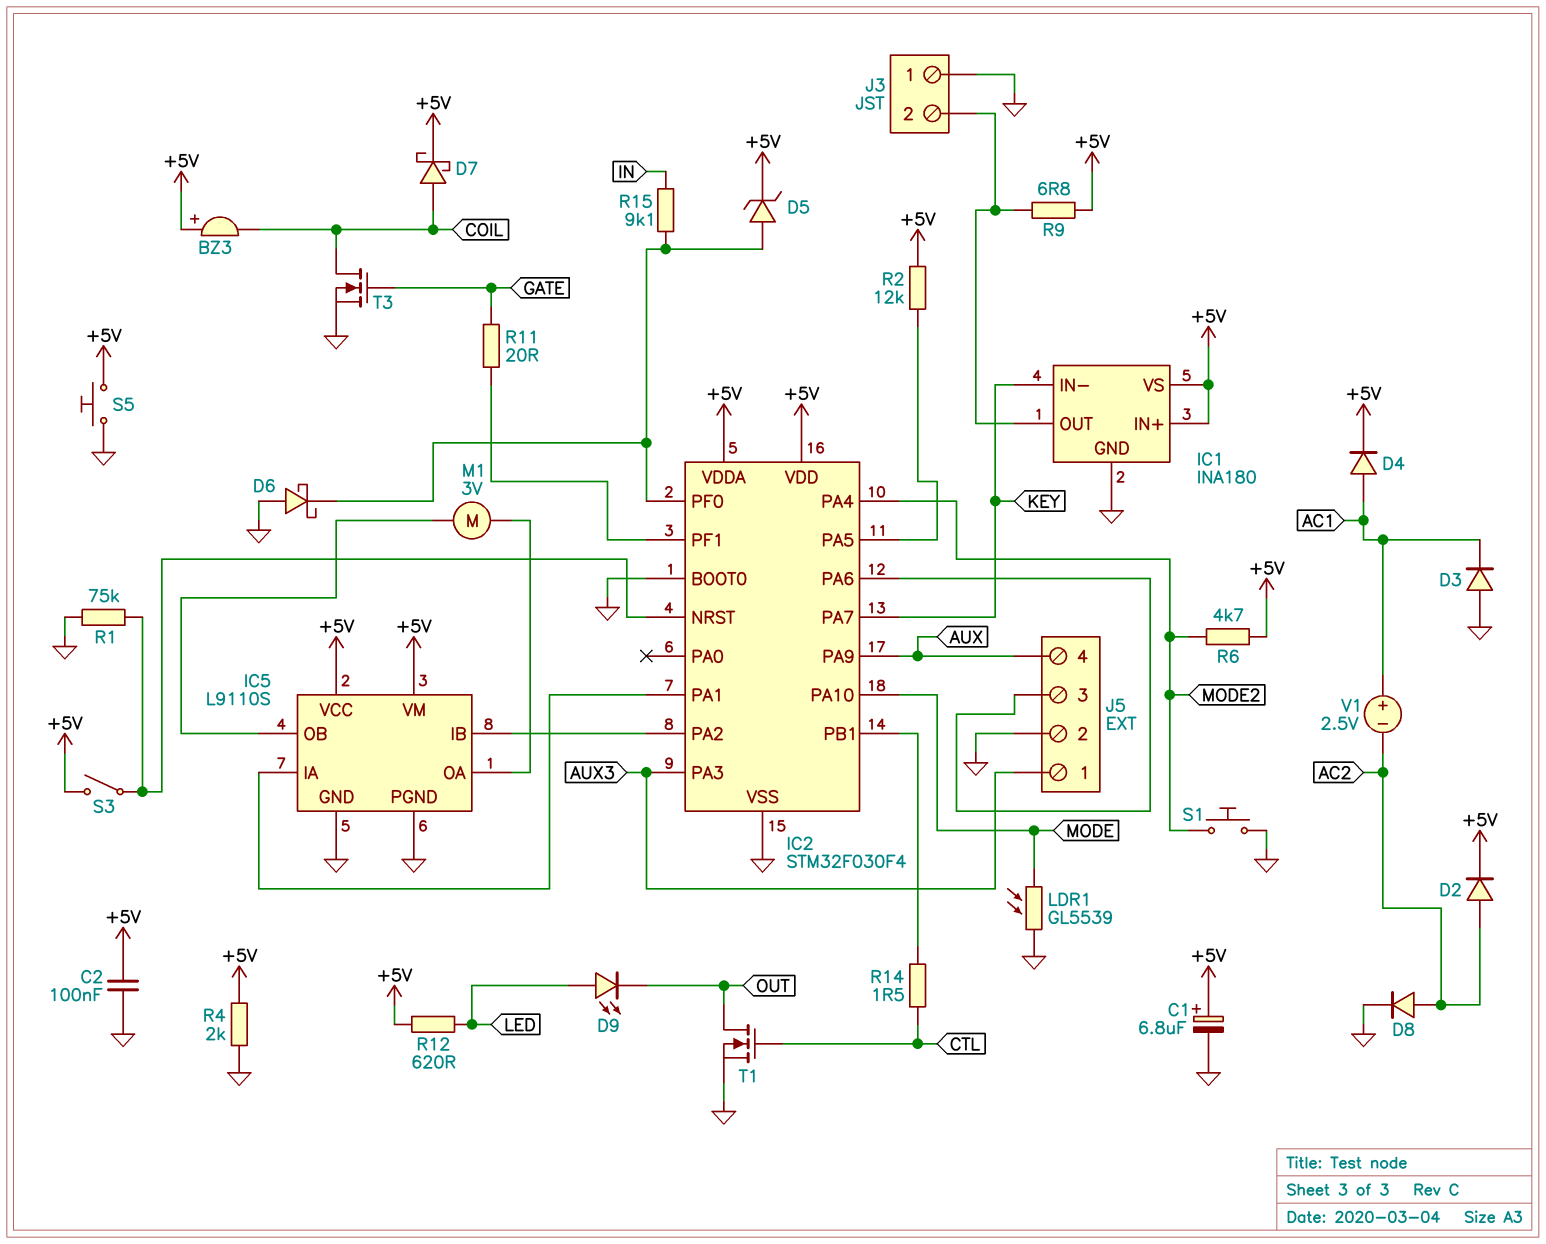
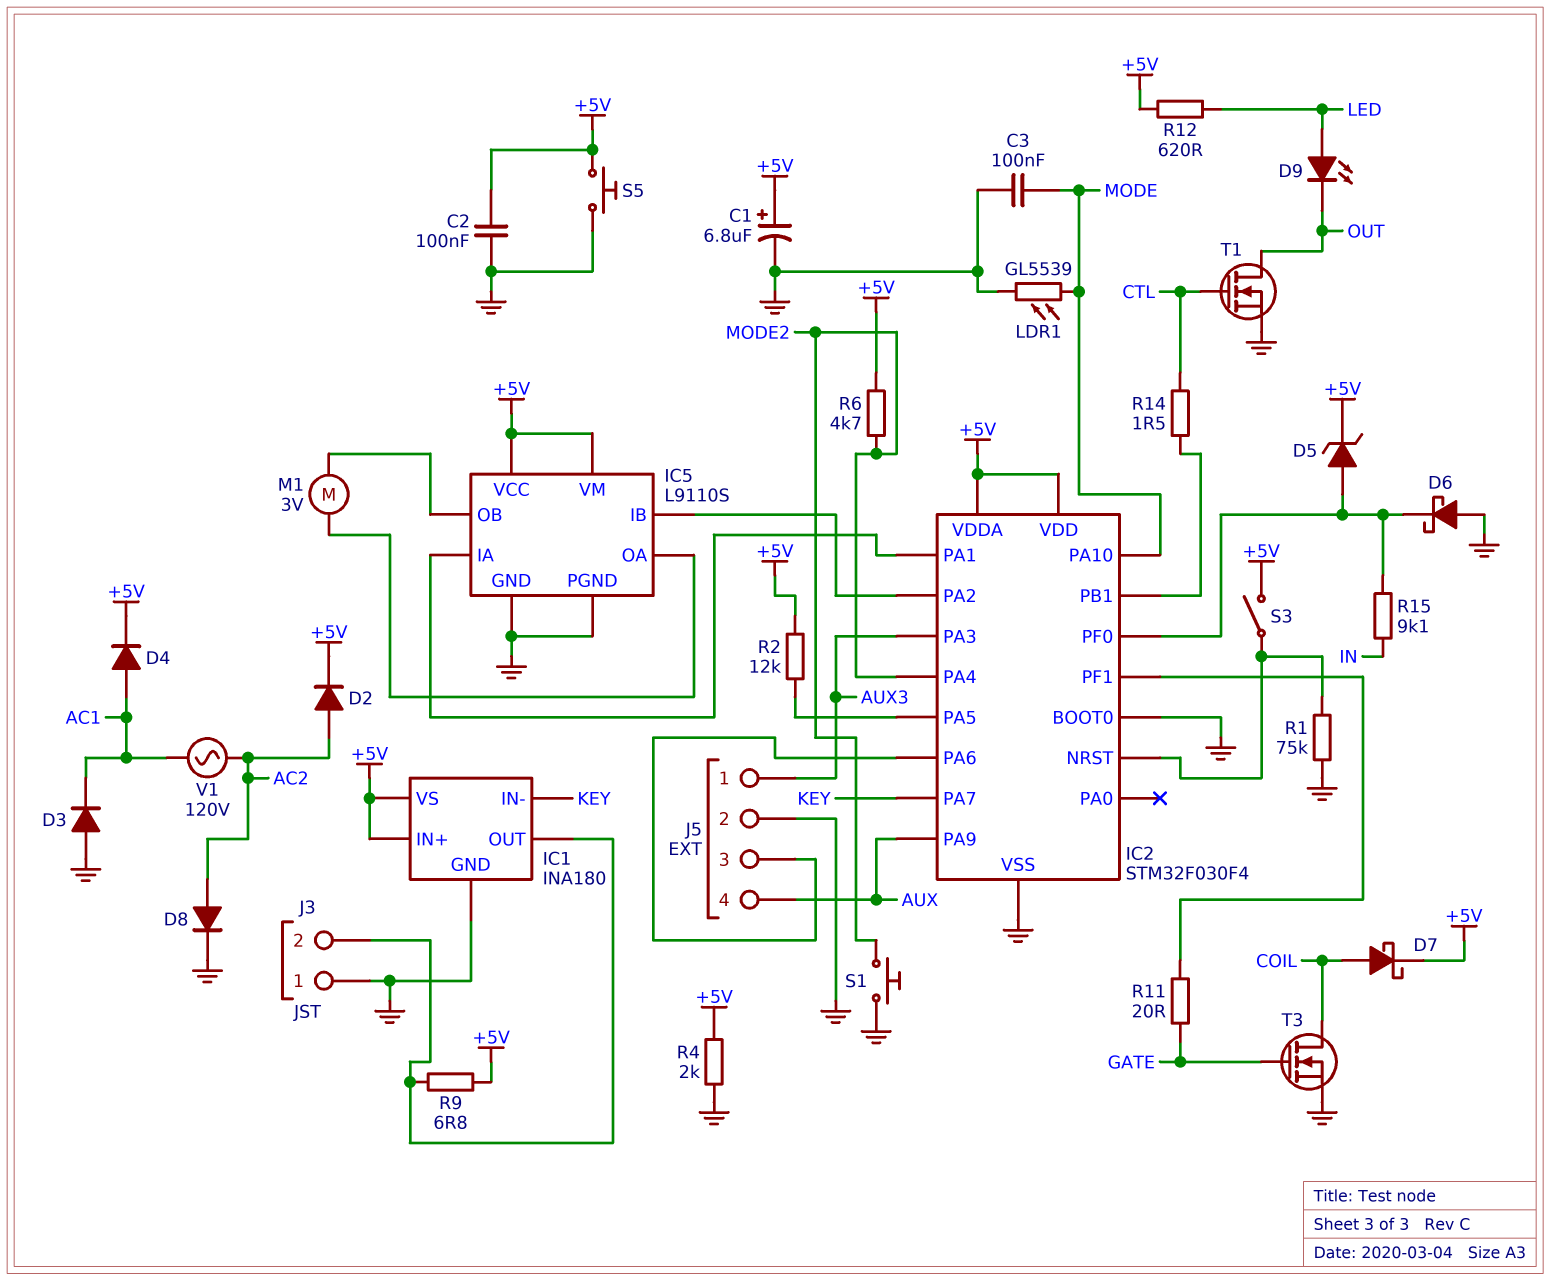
BZ3: buzzer (plus +5V, minus COIL) -> none
C3: none -> 100nF (GND, MODE)
V1: 2.5V (plus AC1, minus AC2) -> AC 120V (AC1, AC2)

